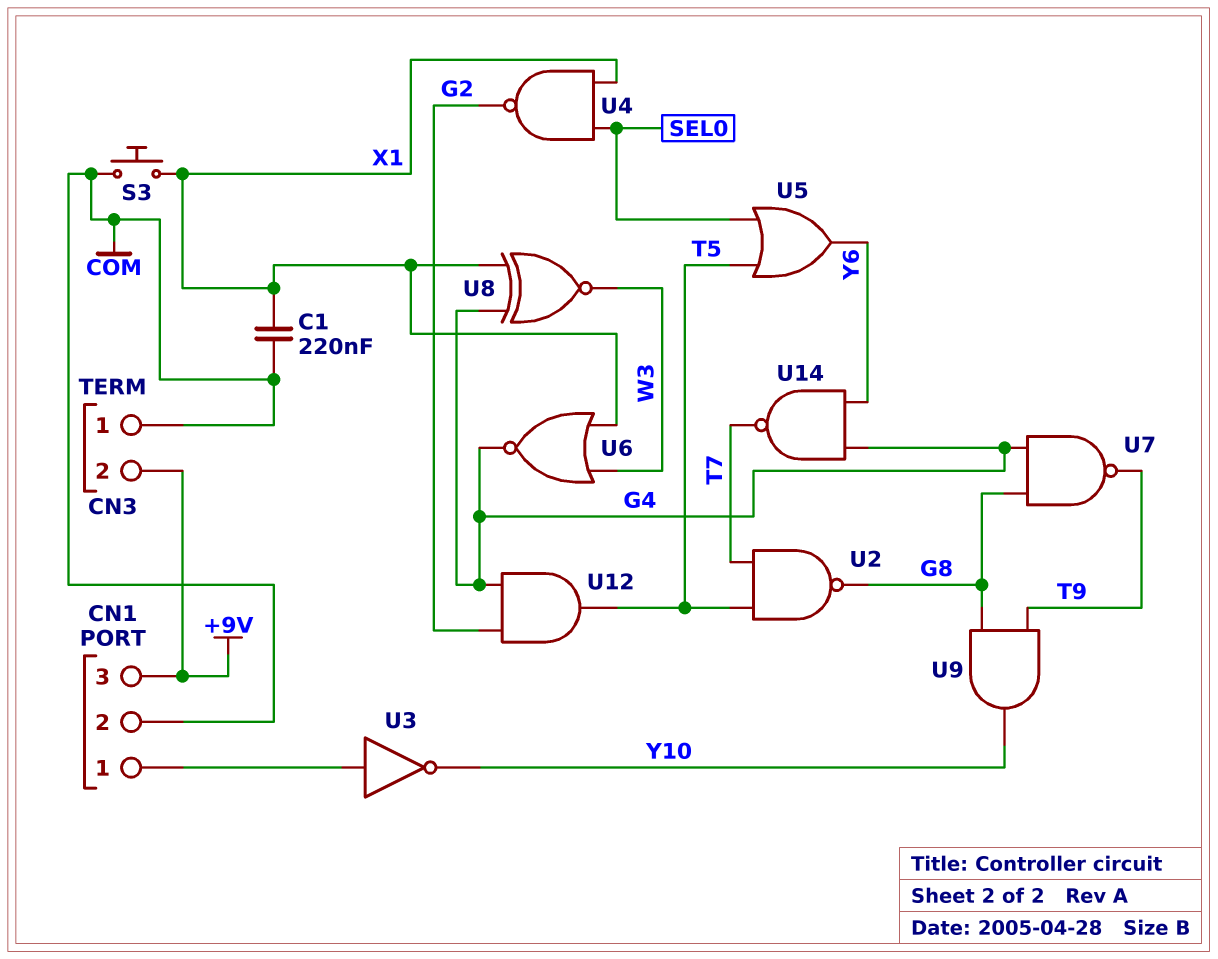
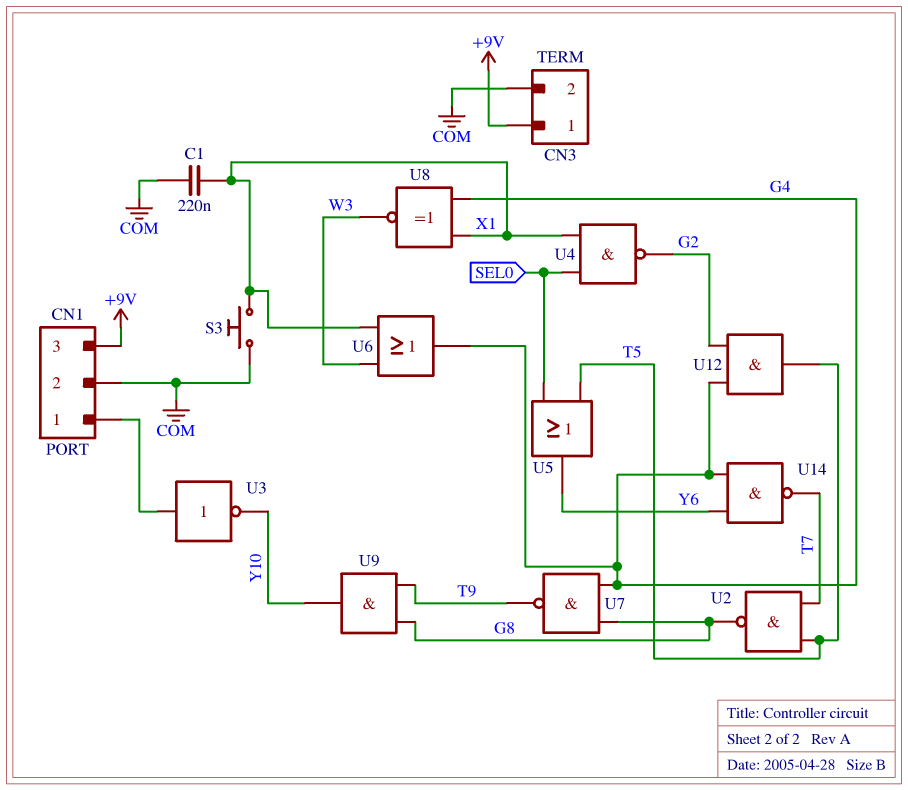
CN3 pin 1: COM -> +9V
CN3 pin 2: +9V -> COM
U6: NOR (in W3, in X1, out G4) -> OR (in W3, in X1, out G4)

